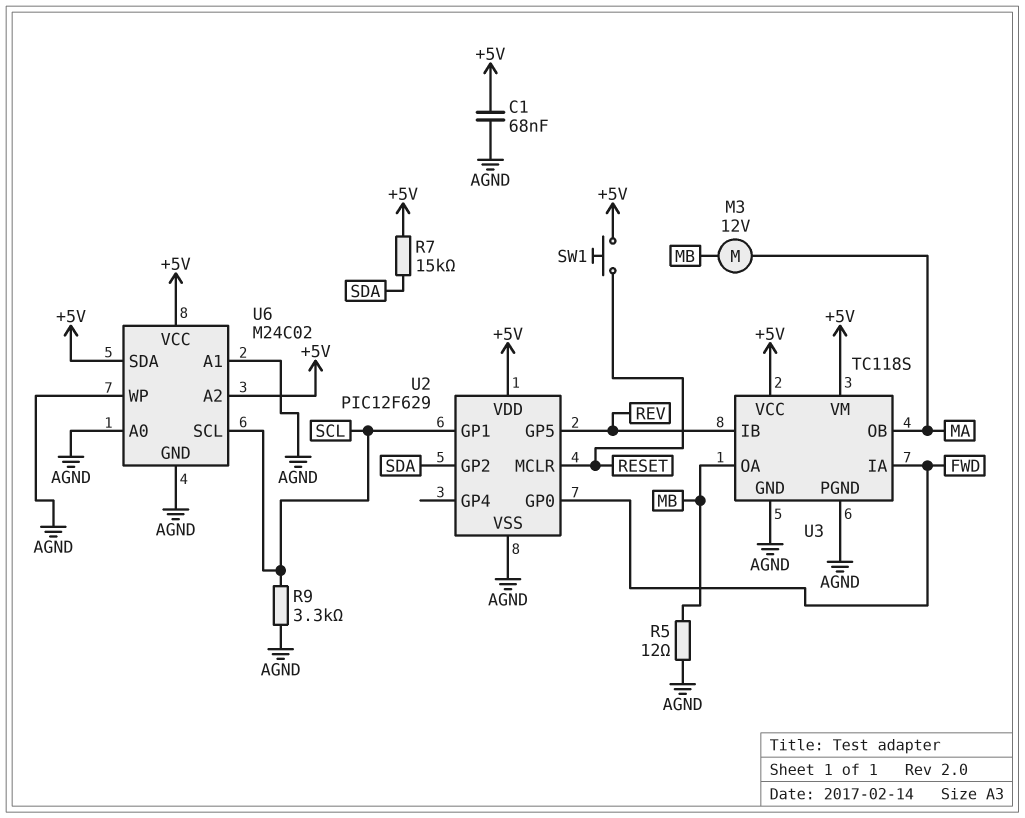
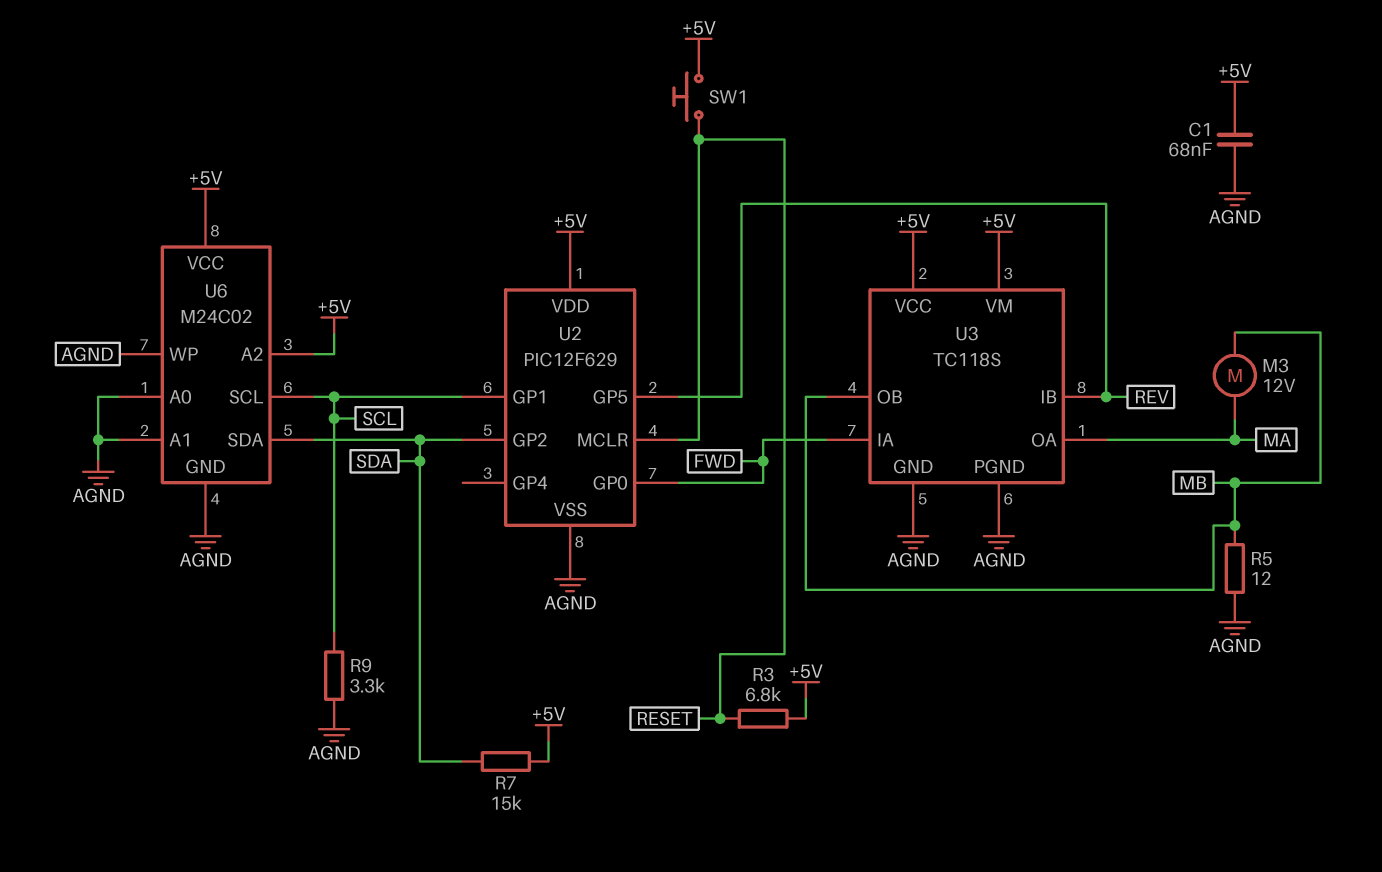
R3: none -> 6.8k (+5V, RESET)
U3 pin OA: MB -> MA
U3 pin OB: MA -> MB
U6 pin SDA: +5V -> SDA

